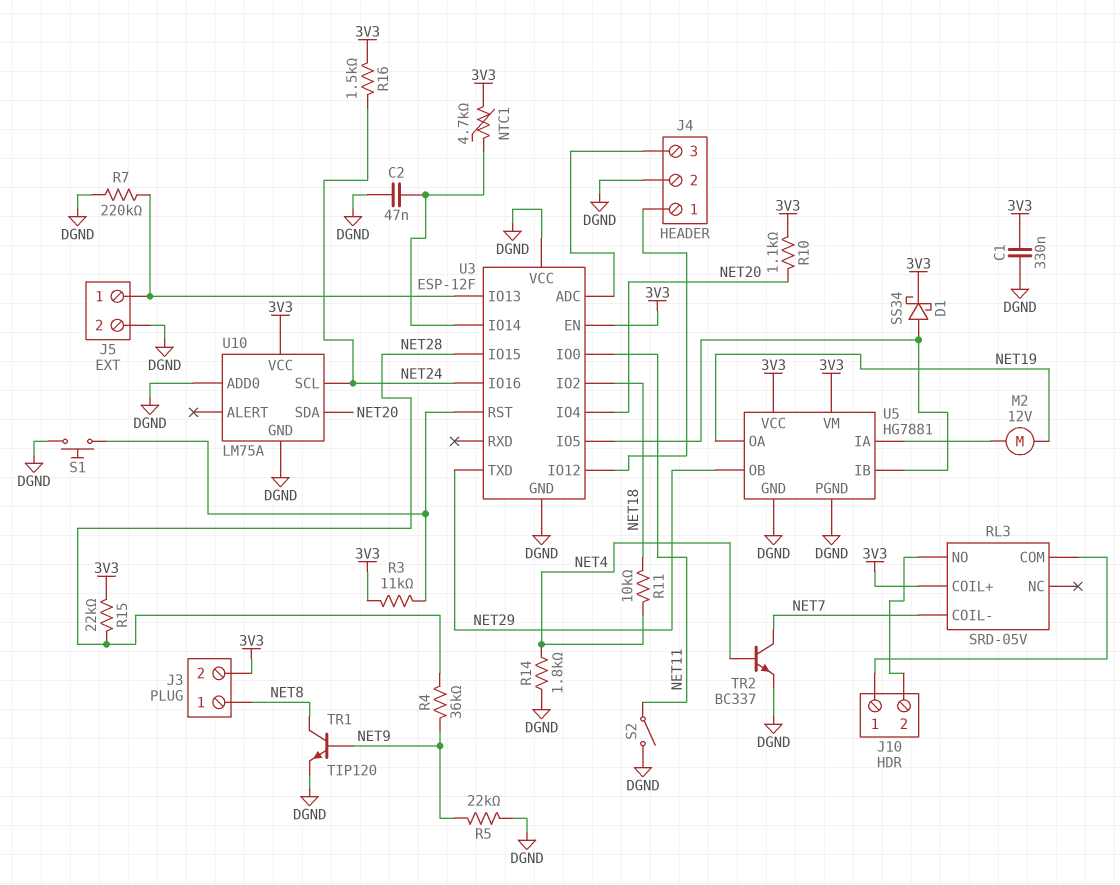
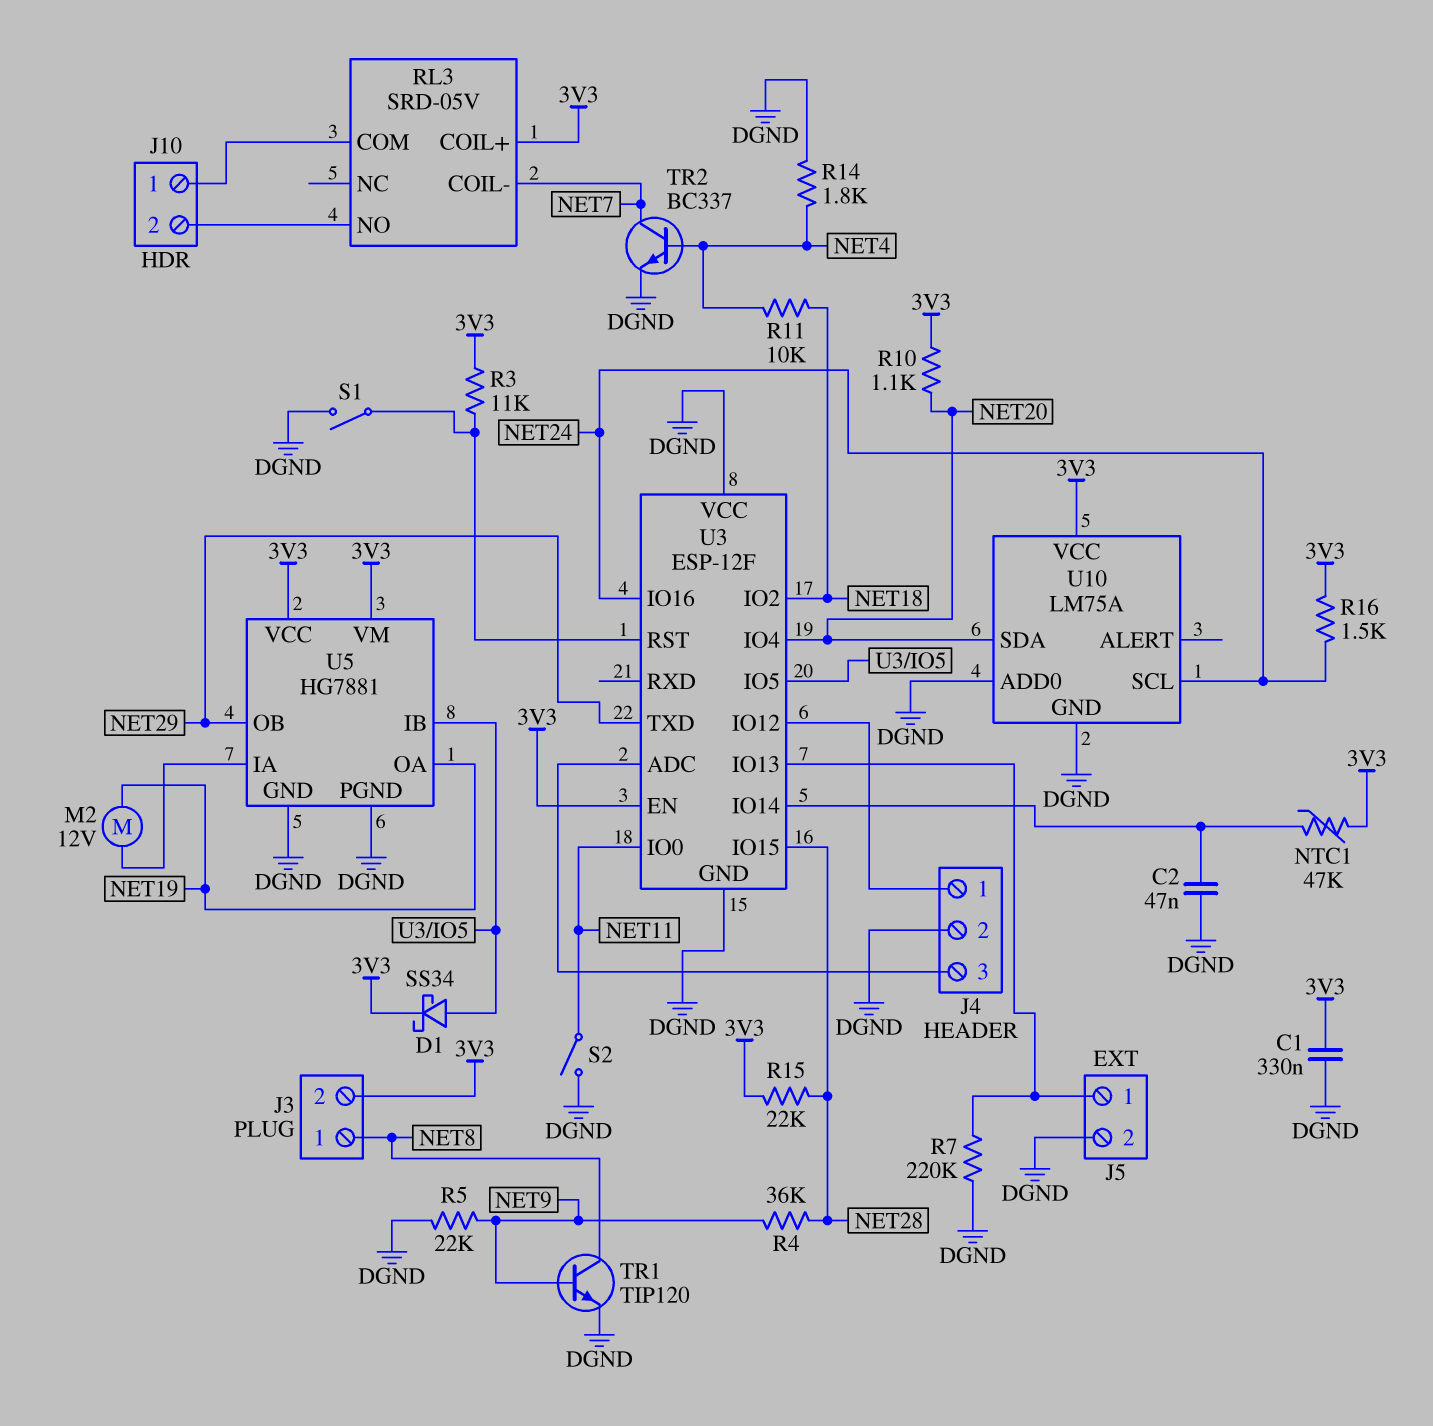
NTC1: 4.7k (3V3, U3/IO14) -> 47k (3V3, U3/IO14)
S1: button (DGND, U3/RST) -> switch (DGND, U3/RST)

